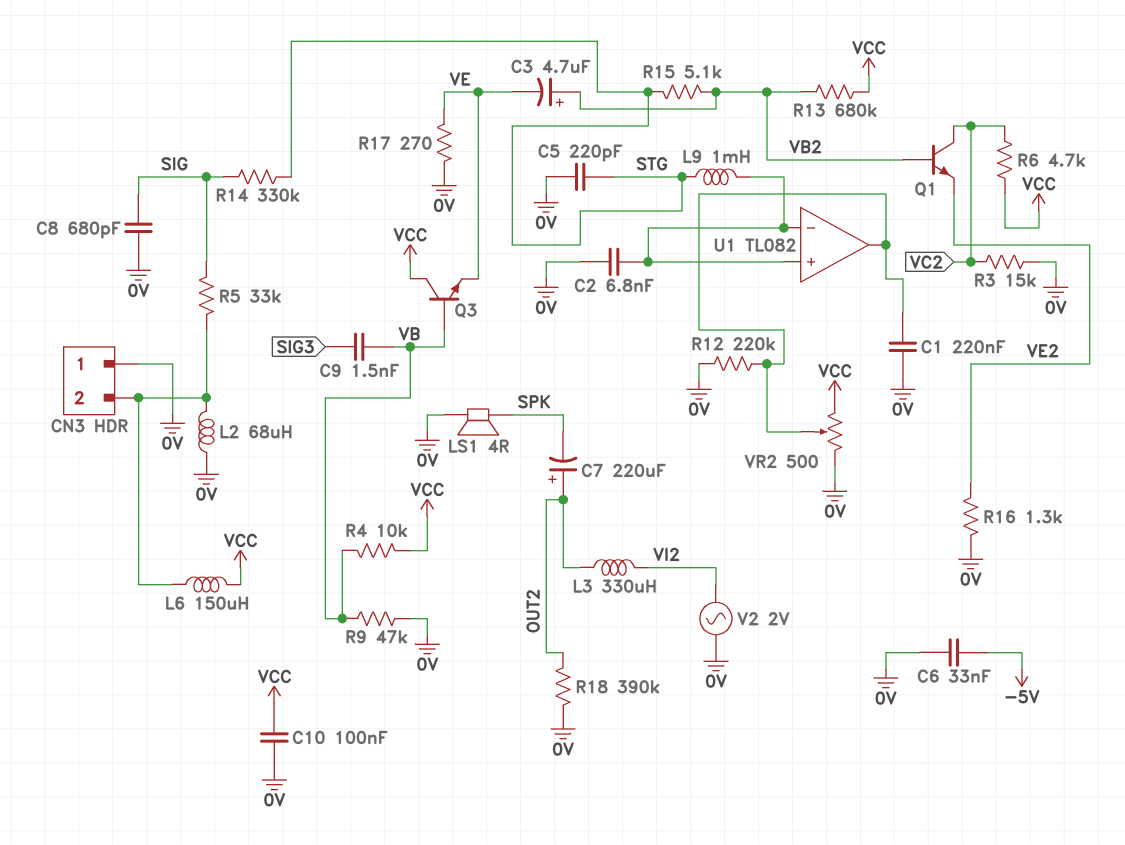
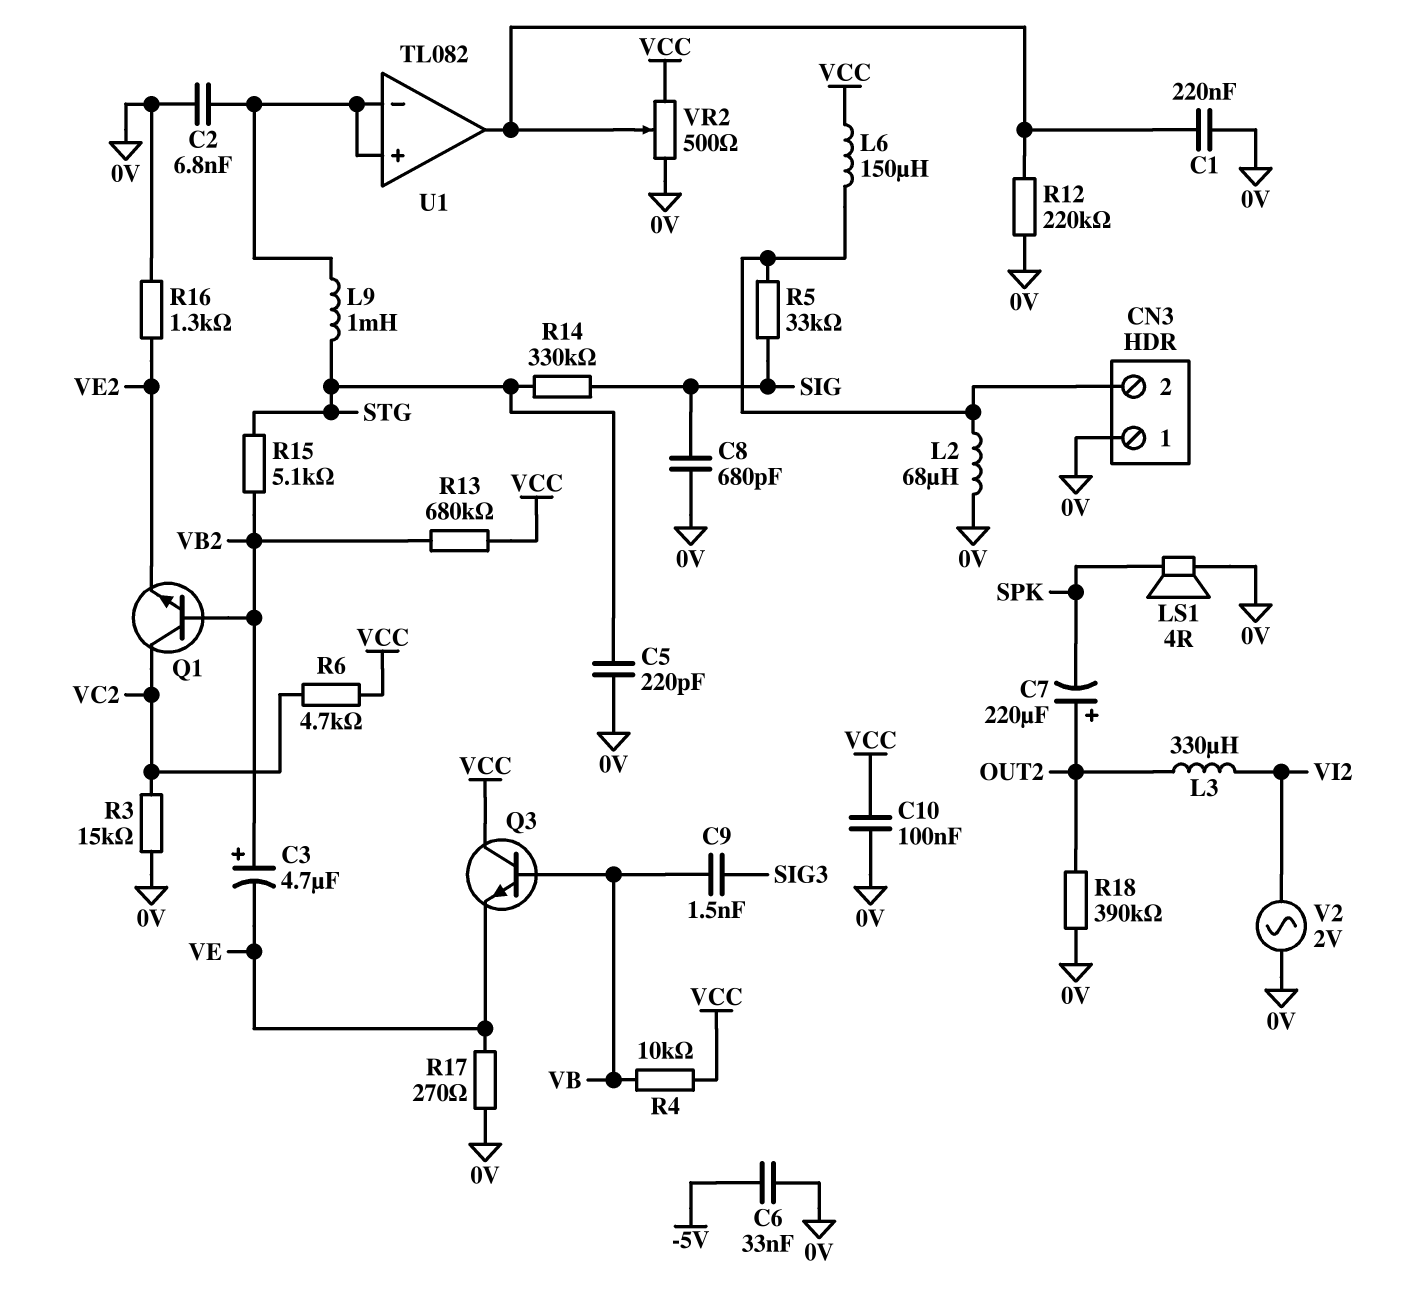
R9: 47k (0V, VB) -> none

